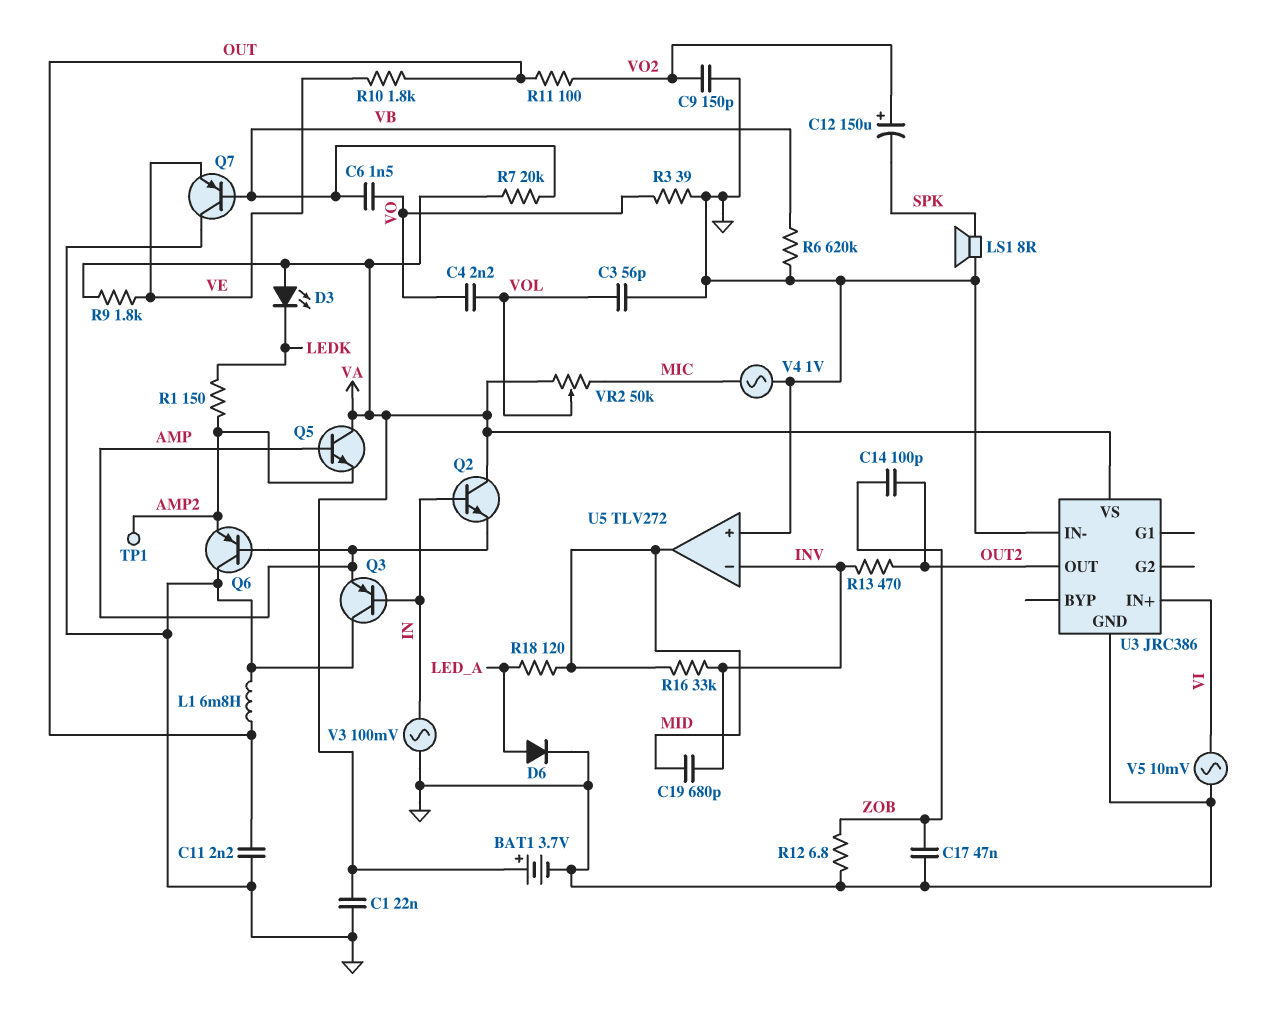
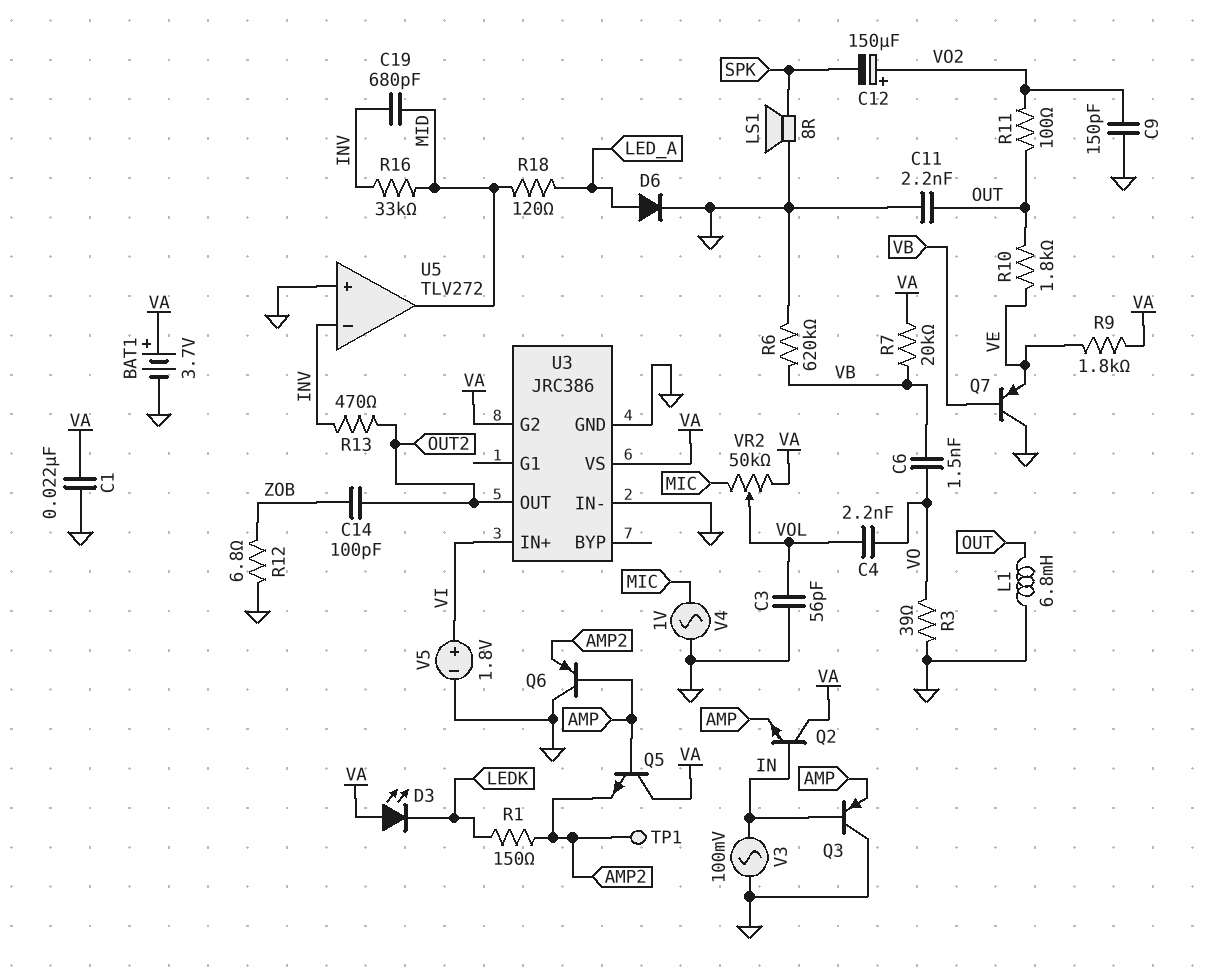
C17: 47nF (GND, ZOB) -> none
U3 pin G2: none -> VA
V5: AC 10mV (GND, VI) -> 1.8V (plus VI, minus GND)

